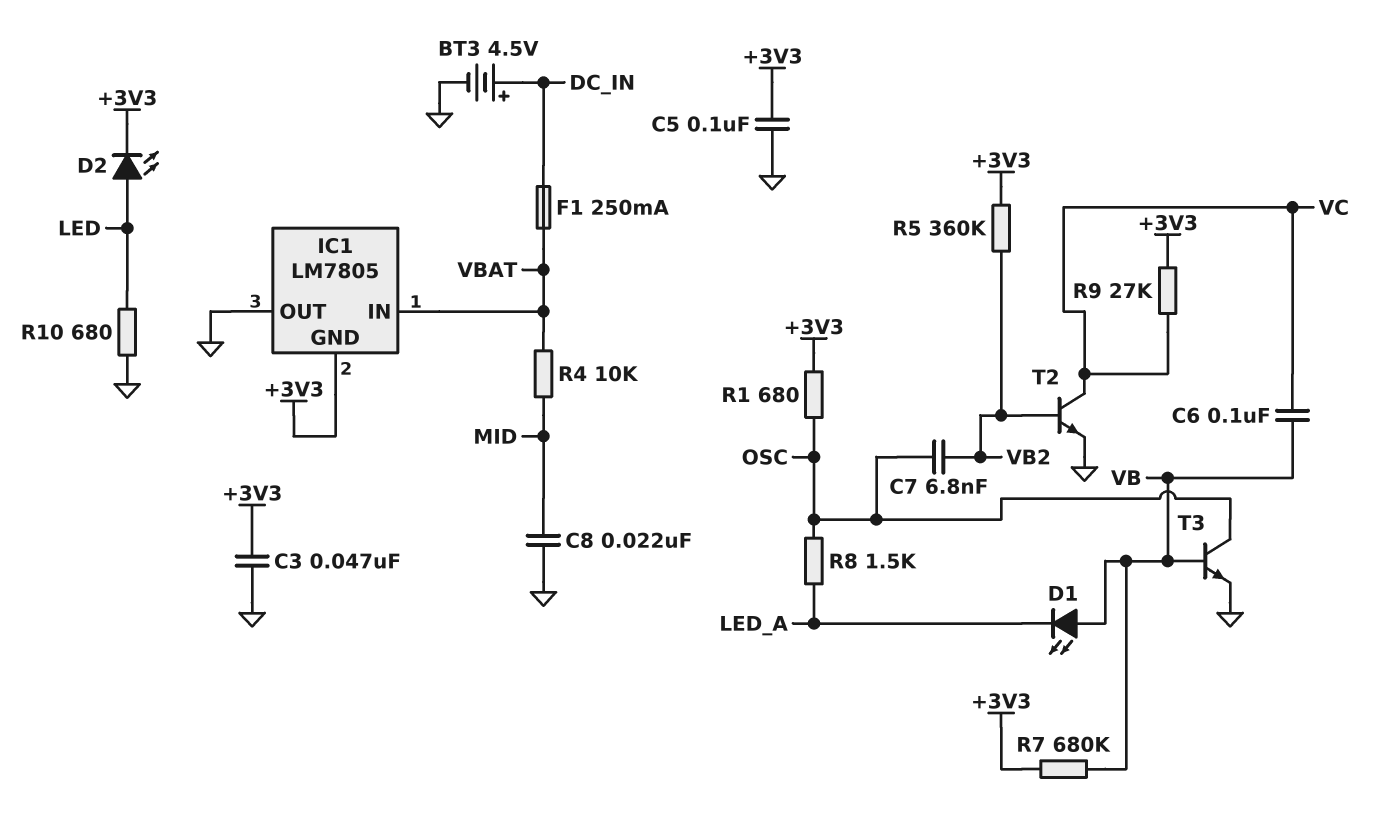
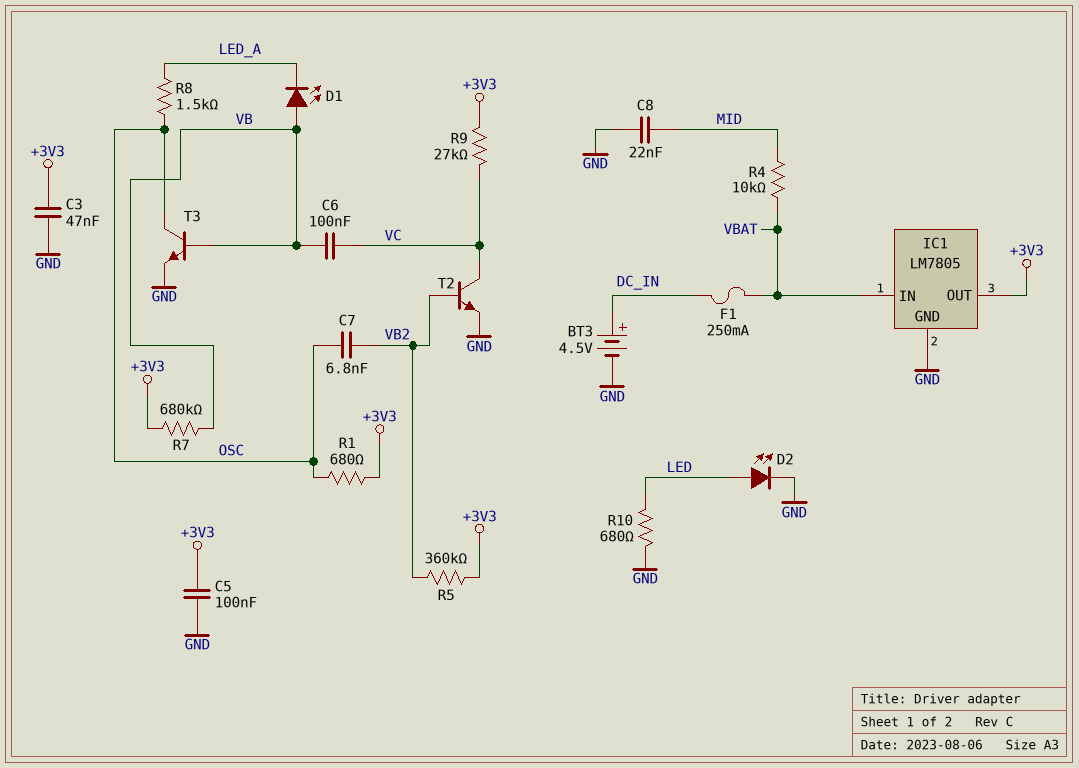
D2: LED (A LED, K +3V3) -> LED (A LED, K GND)
IC1 pin GND: +3V3 -> GND
IC1 pin OUT: GND -> +3V3

